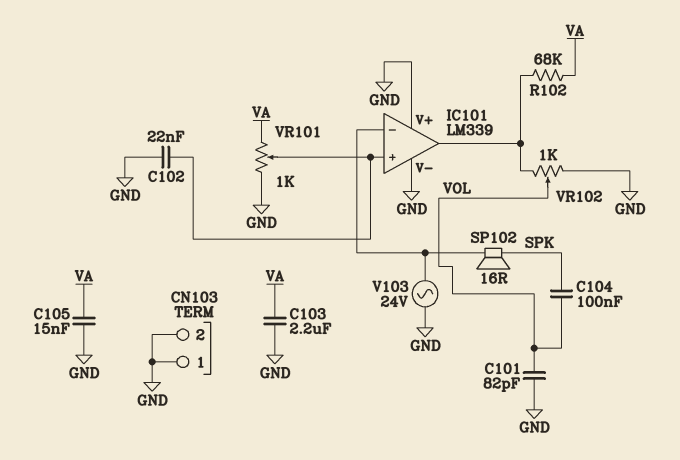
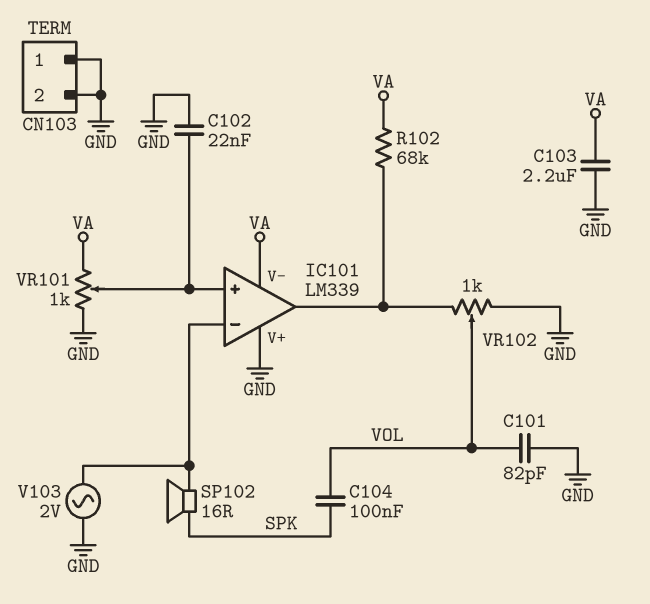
C105: 15nF (GND, VA) -> none
IC101 pin V-: GND -> VA
V103: AC 24V (GND, IC101/in-) -> AC 2V (GND, IC101/in-)

